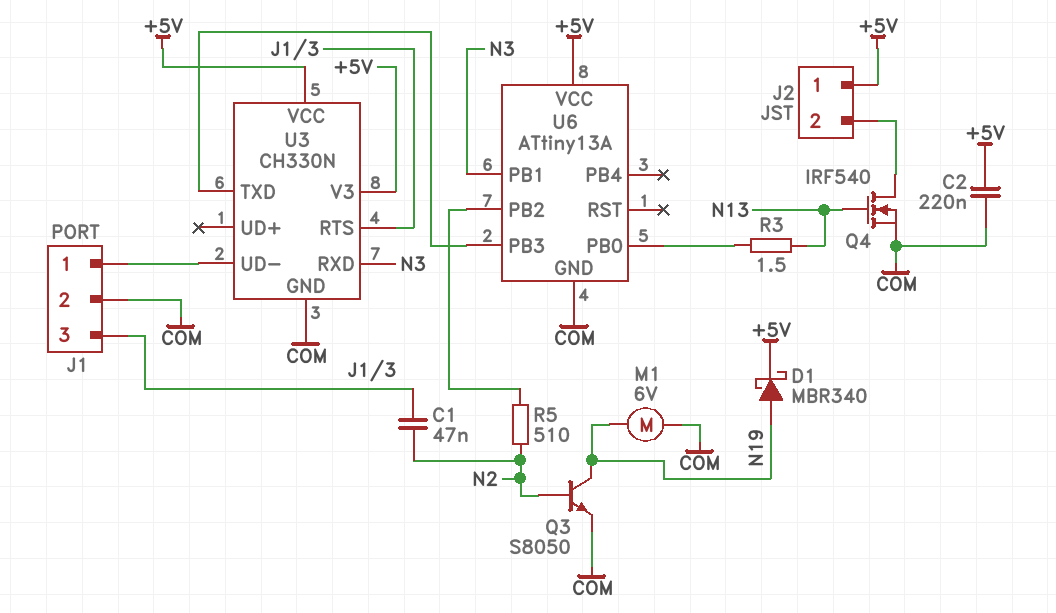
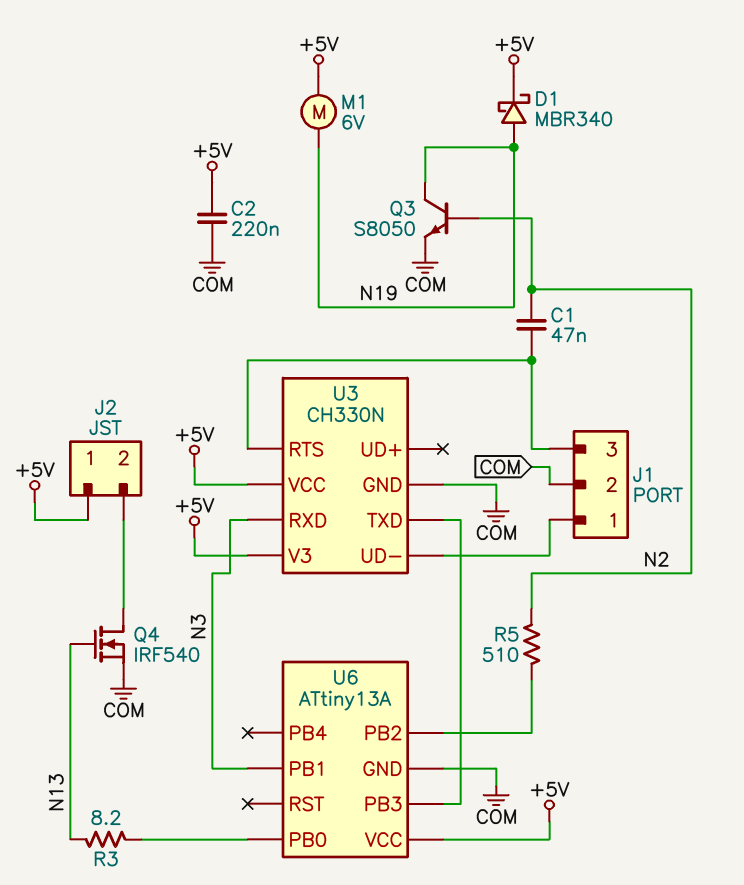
M1: motor 6V (COM, N19) -> motor 6V (+5V, N19)
R3: 1.5 (N13, U6/PB0) -> 8.2 (N13, U6/PB0)

